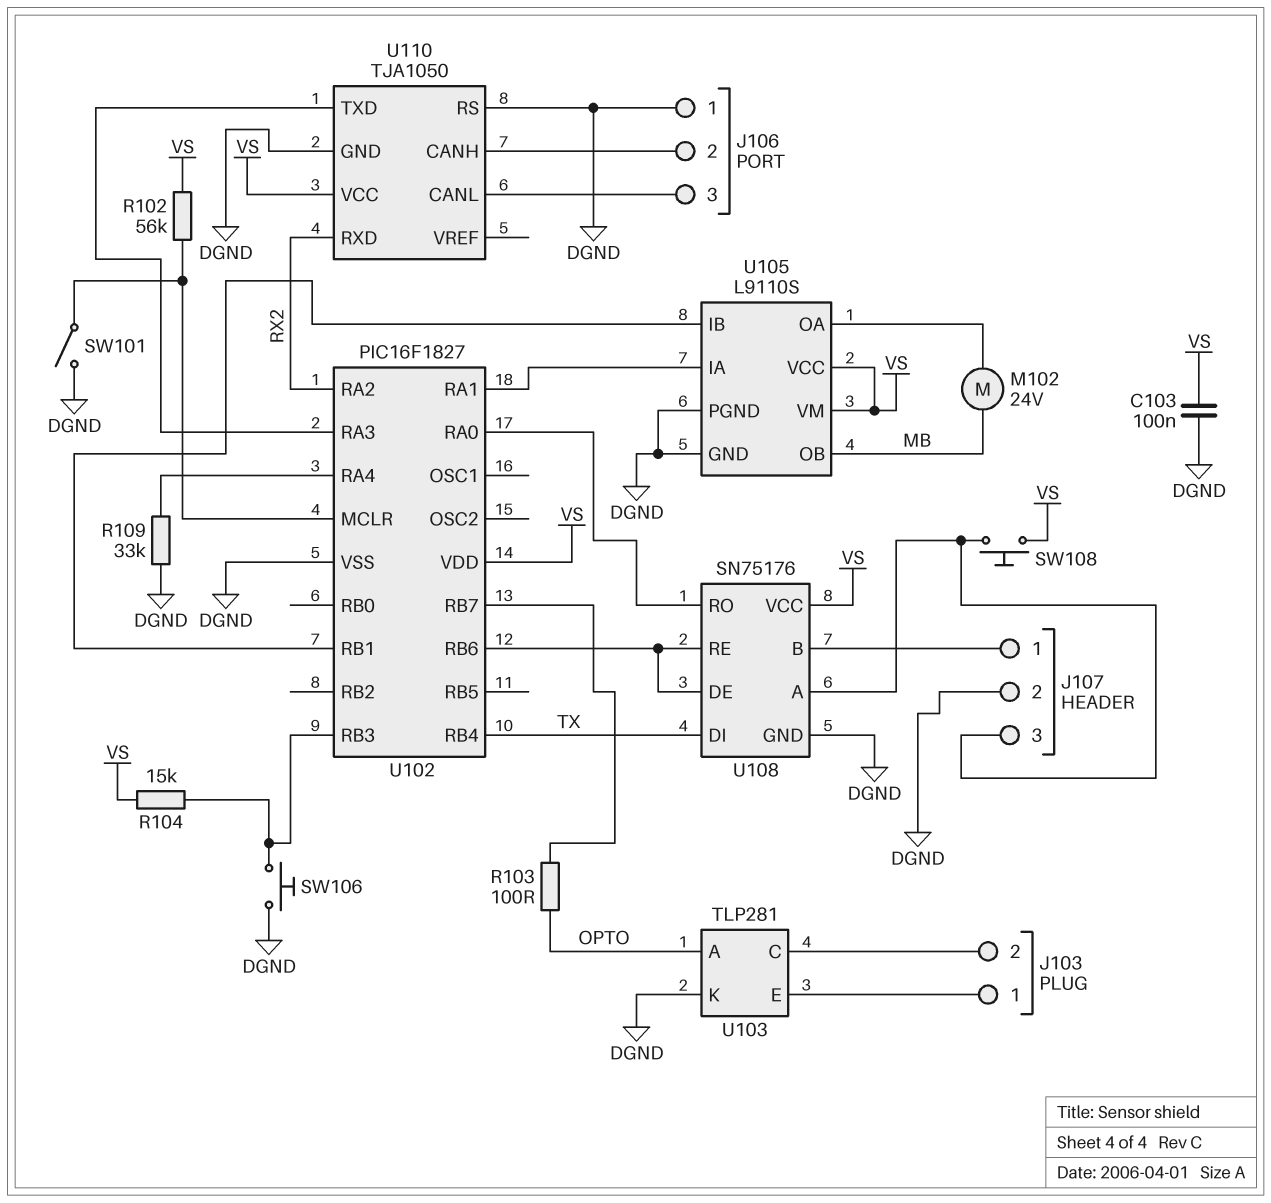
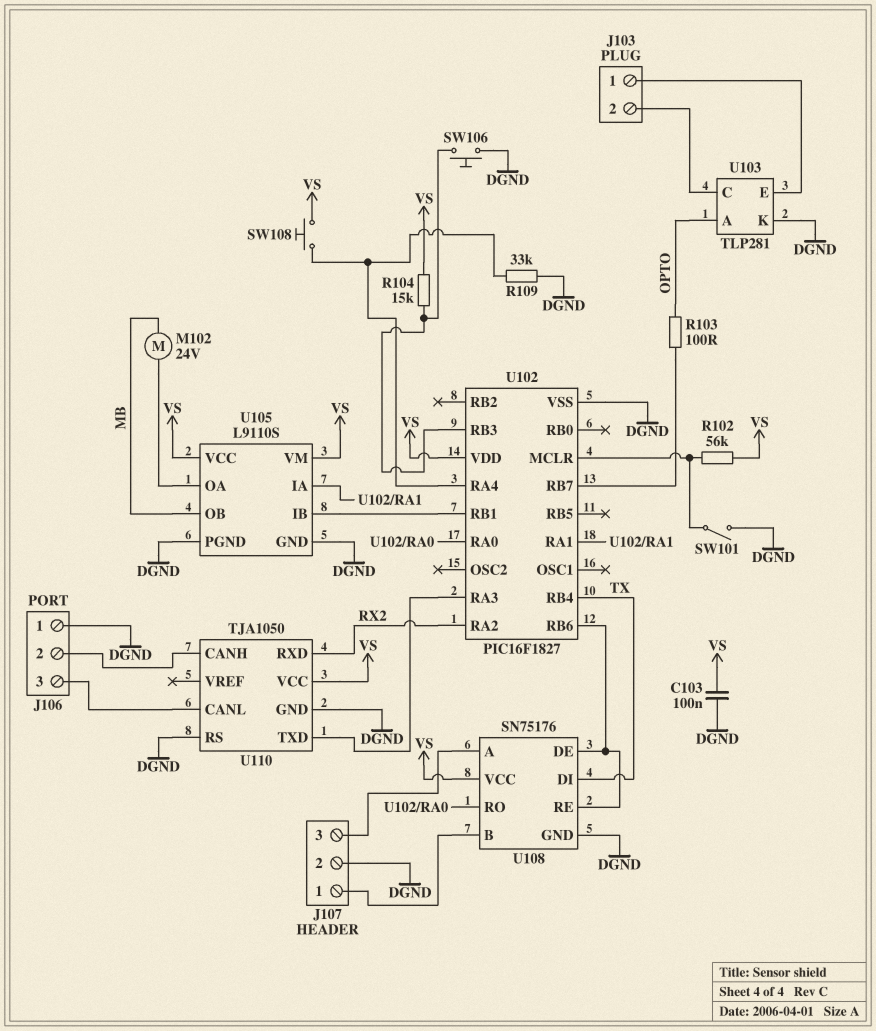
SW108: button (J107/3, VS) -> button (U102/RA4, VS)

